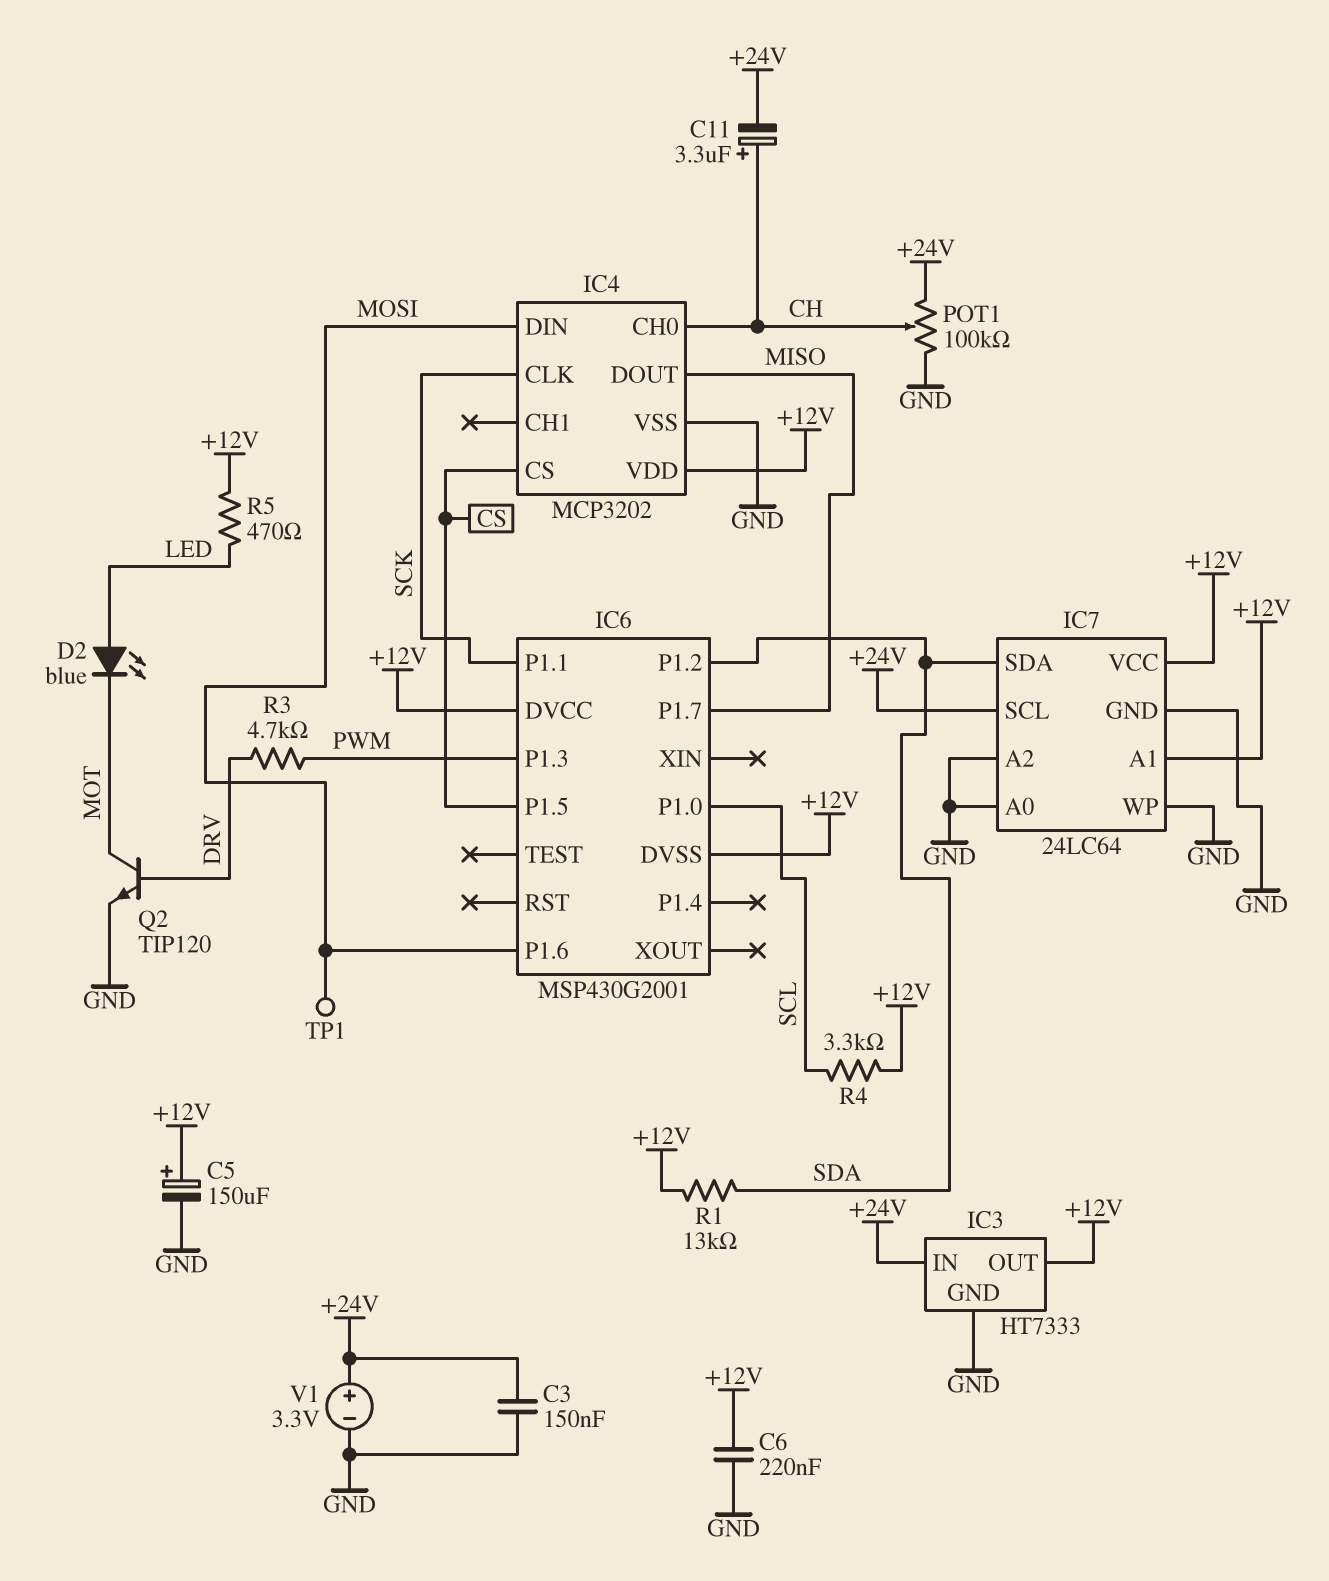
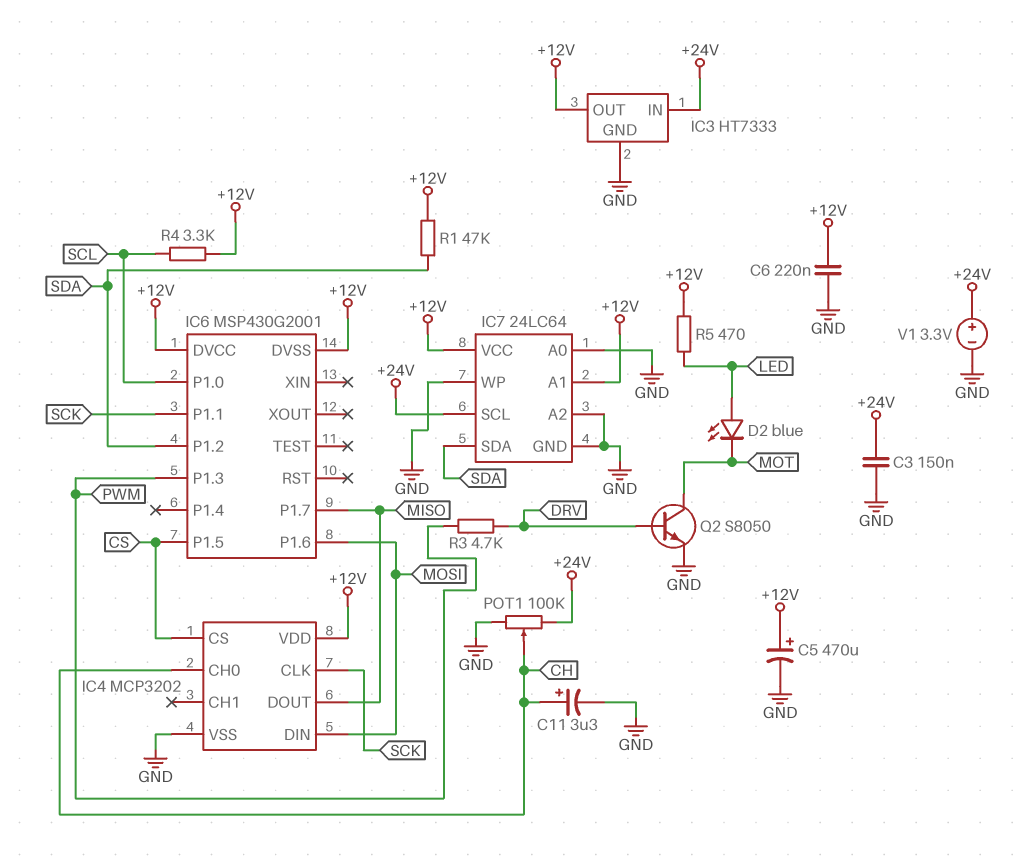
C5: 150uF (plus +12V, minus GND) -> 470uF (plus +12V, minus GND)
C11: 3.3uF (plus CH, minus +24V) -> 3.3uF (plus CH, minus GND)
Q2: NPN TIP120 (B DRV, C MOT, E GND) -> NPN S8050 (B DRV, C MOT, E GND)
R1: 13k (+12V, SDA) -> 47k (+12V, SDA)
TP1: test point (MOSI) -> none

